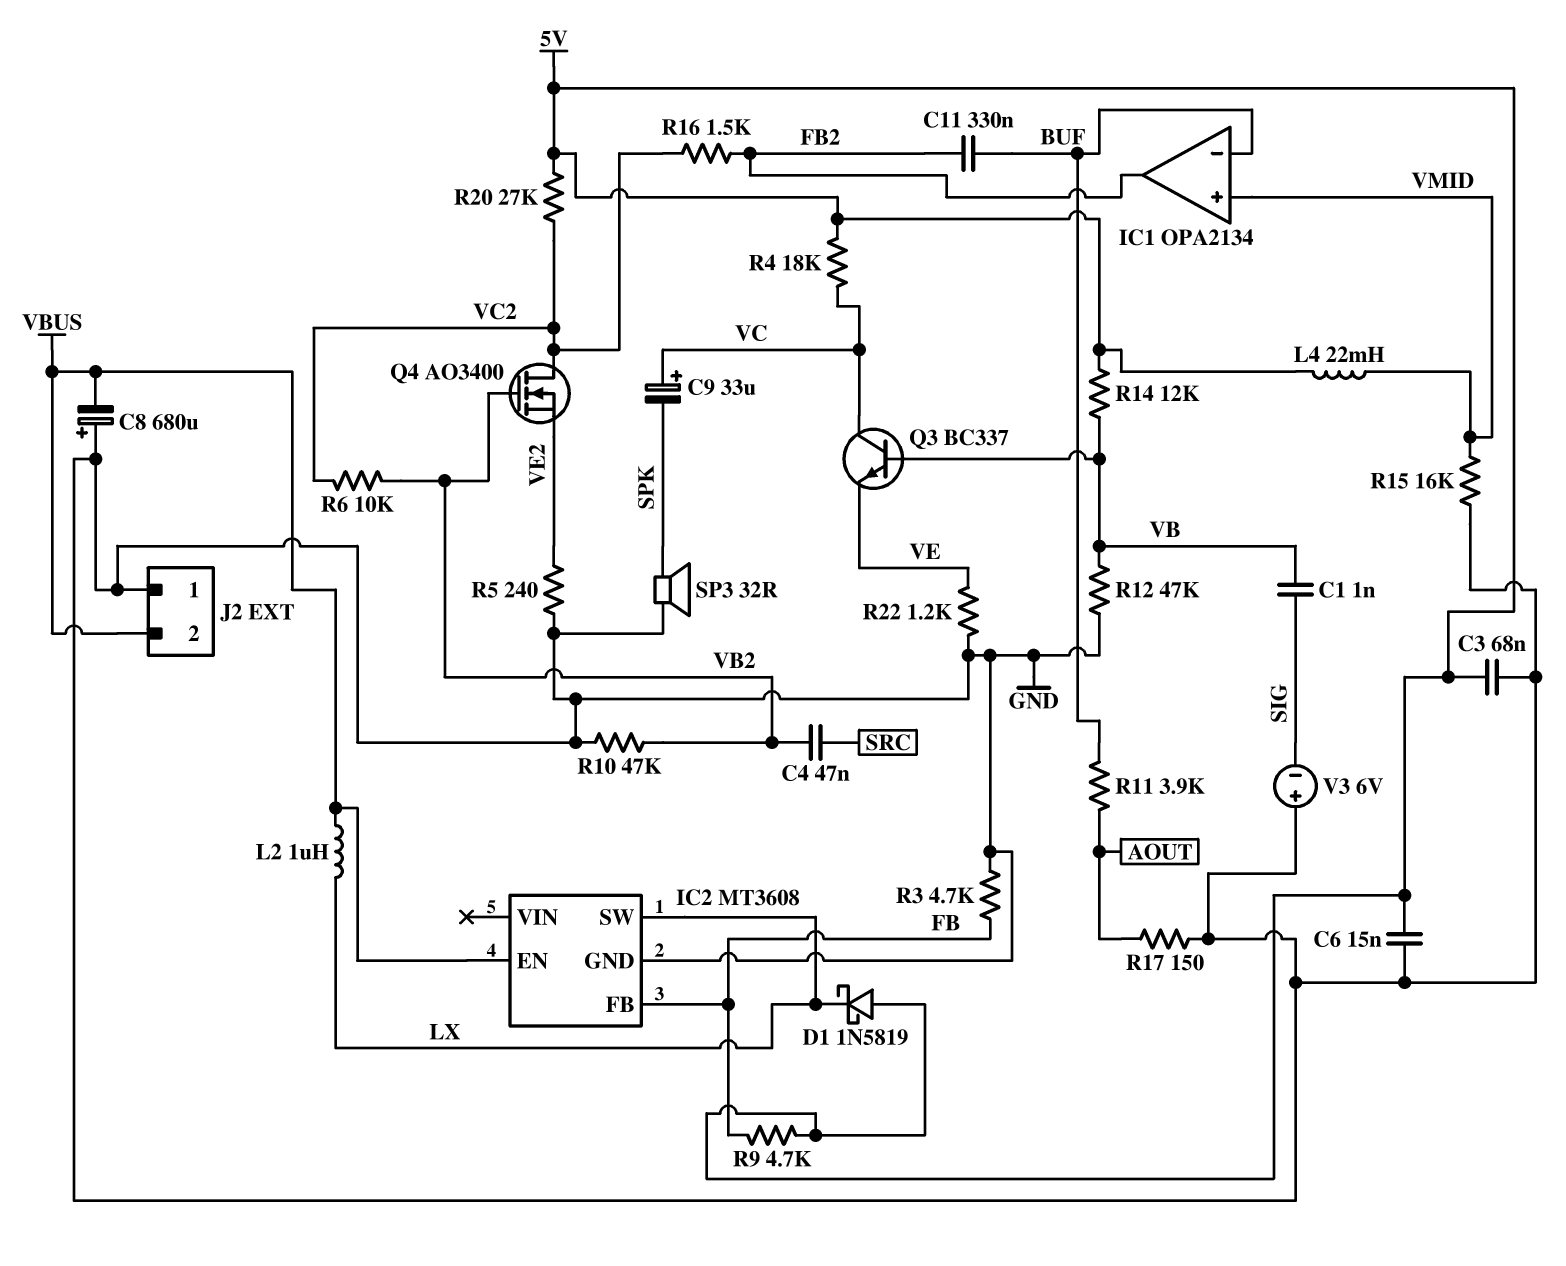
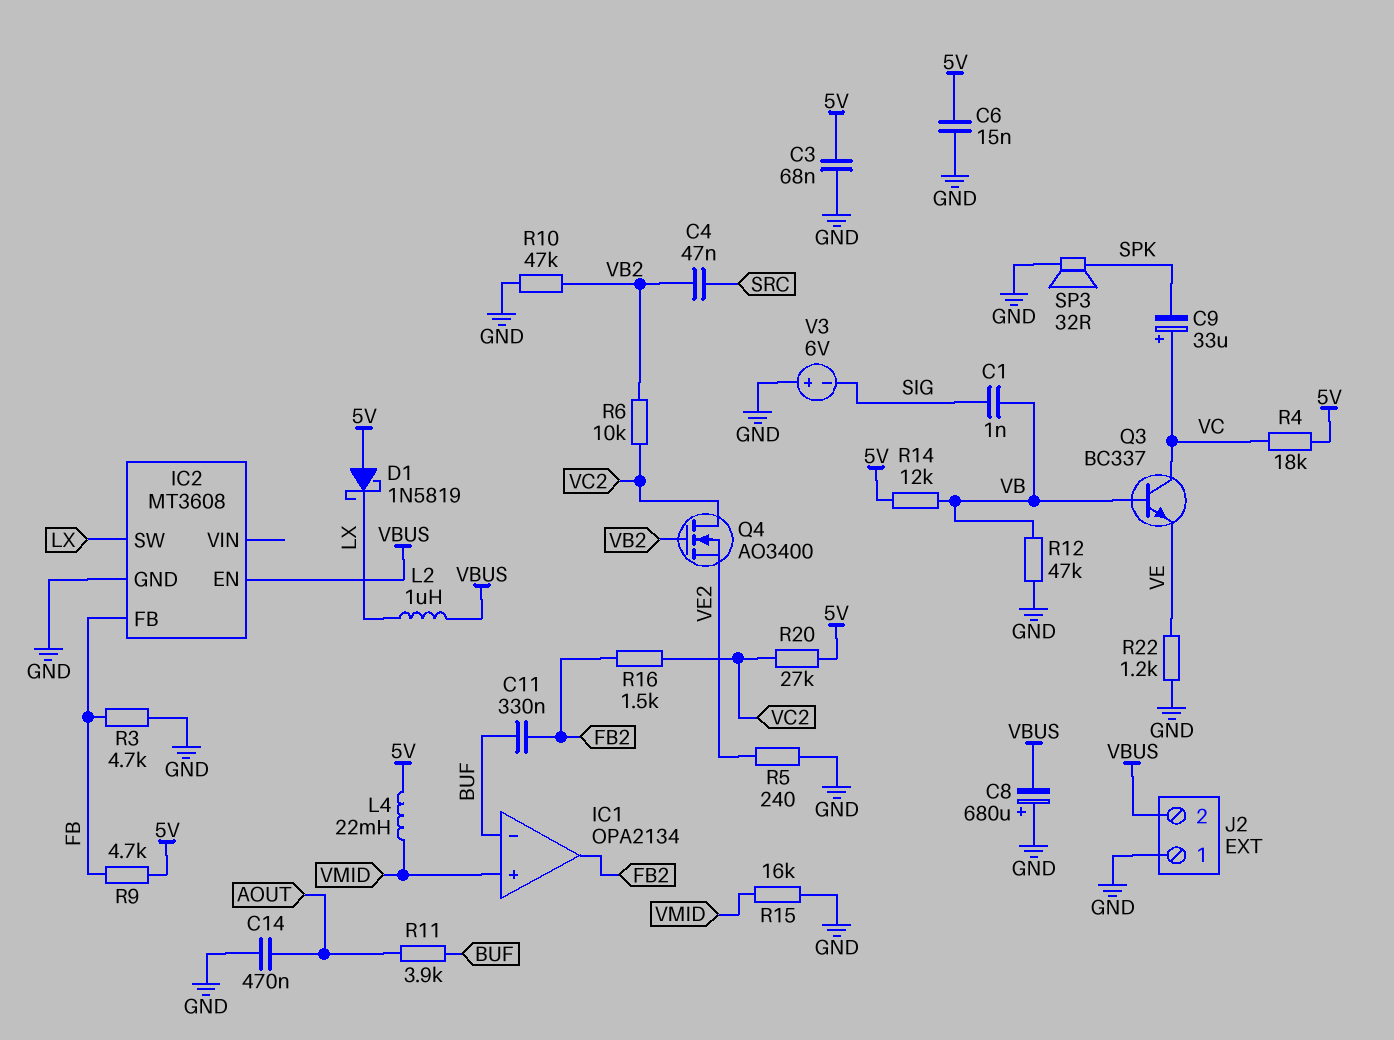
C14: none -> 470nF (AOUT, GND)
R17: 150 (AOUT, GND) -> none

